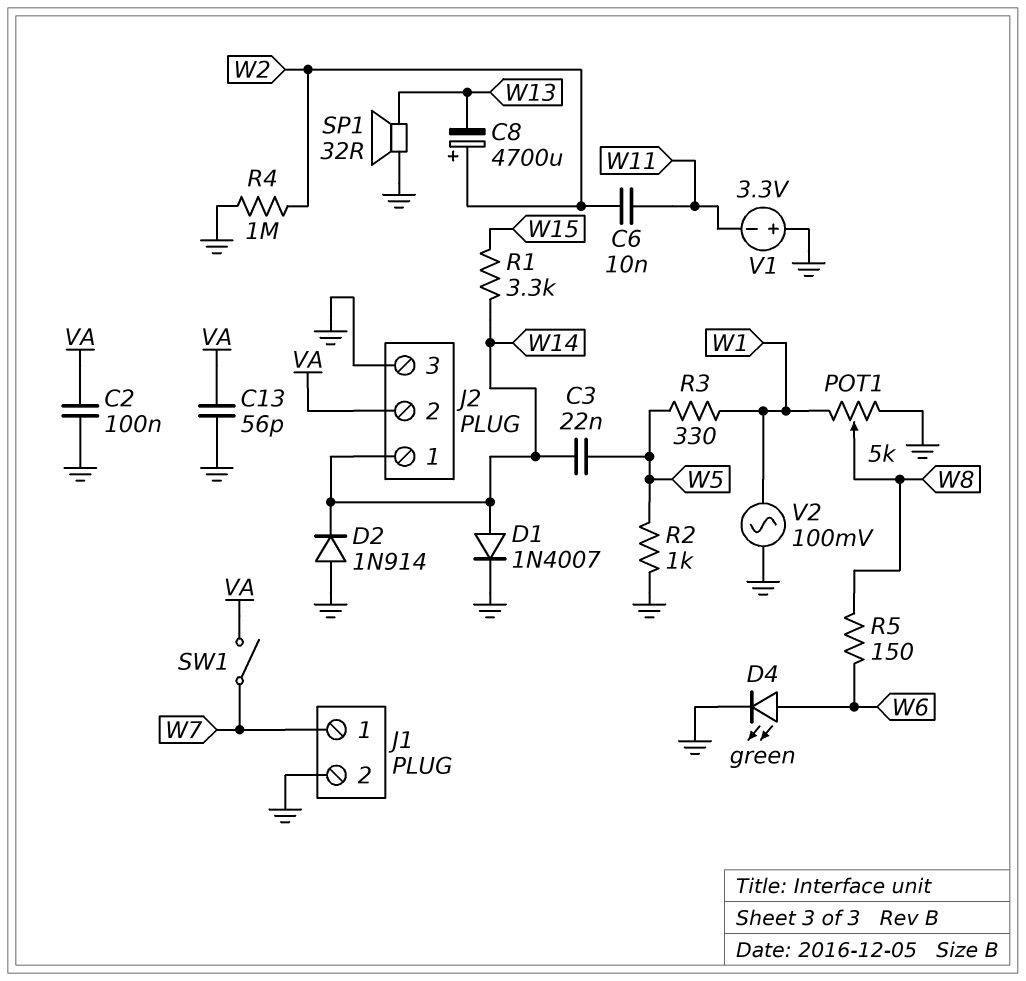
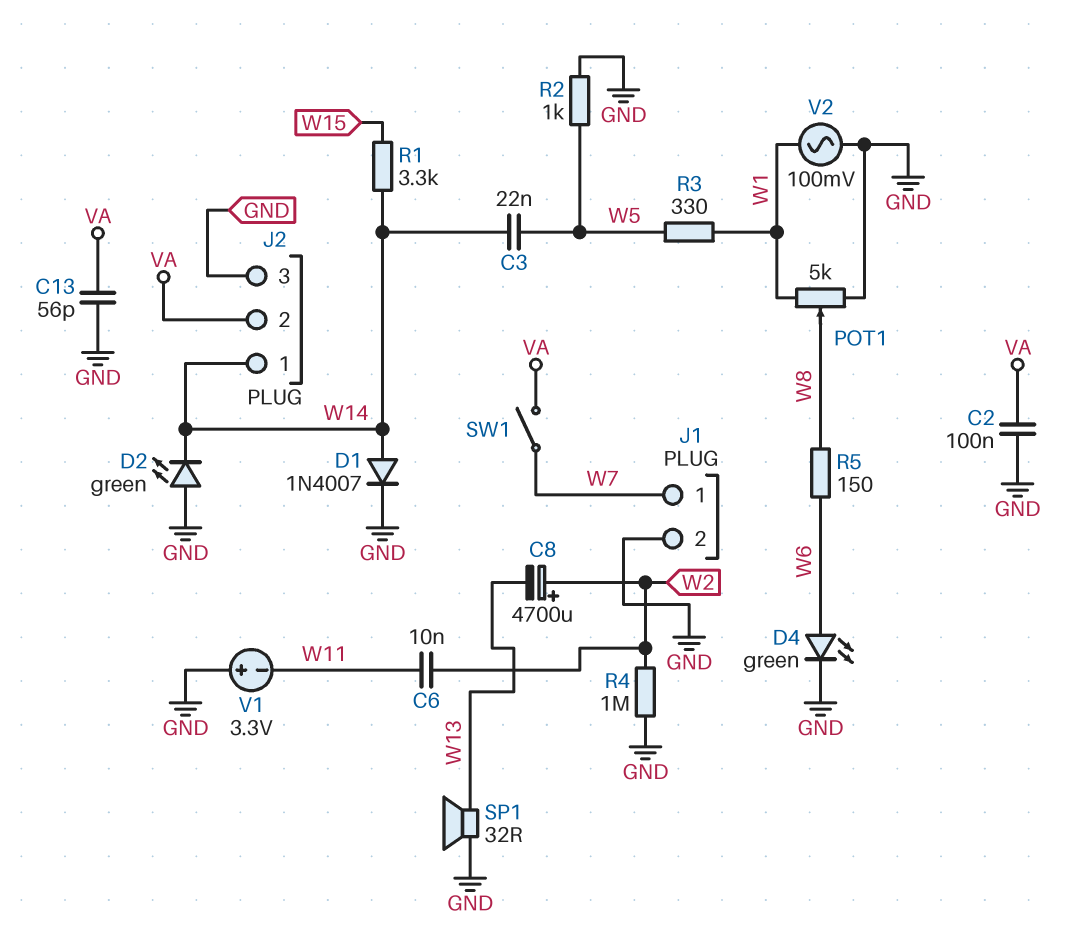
D2: diode 1N914 (A GND, K W14) -> LED green (A GND, K W14)

